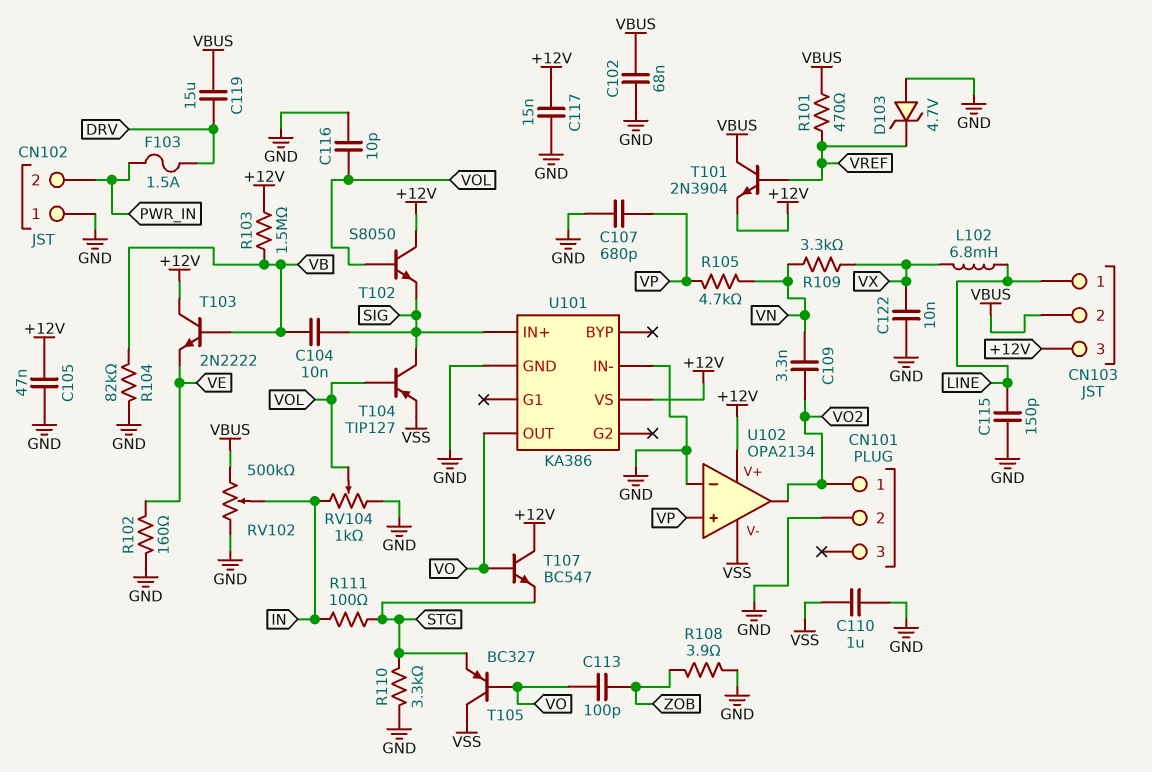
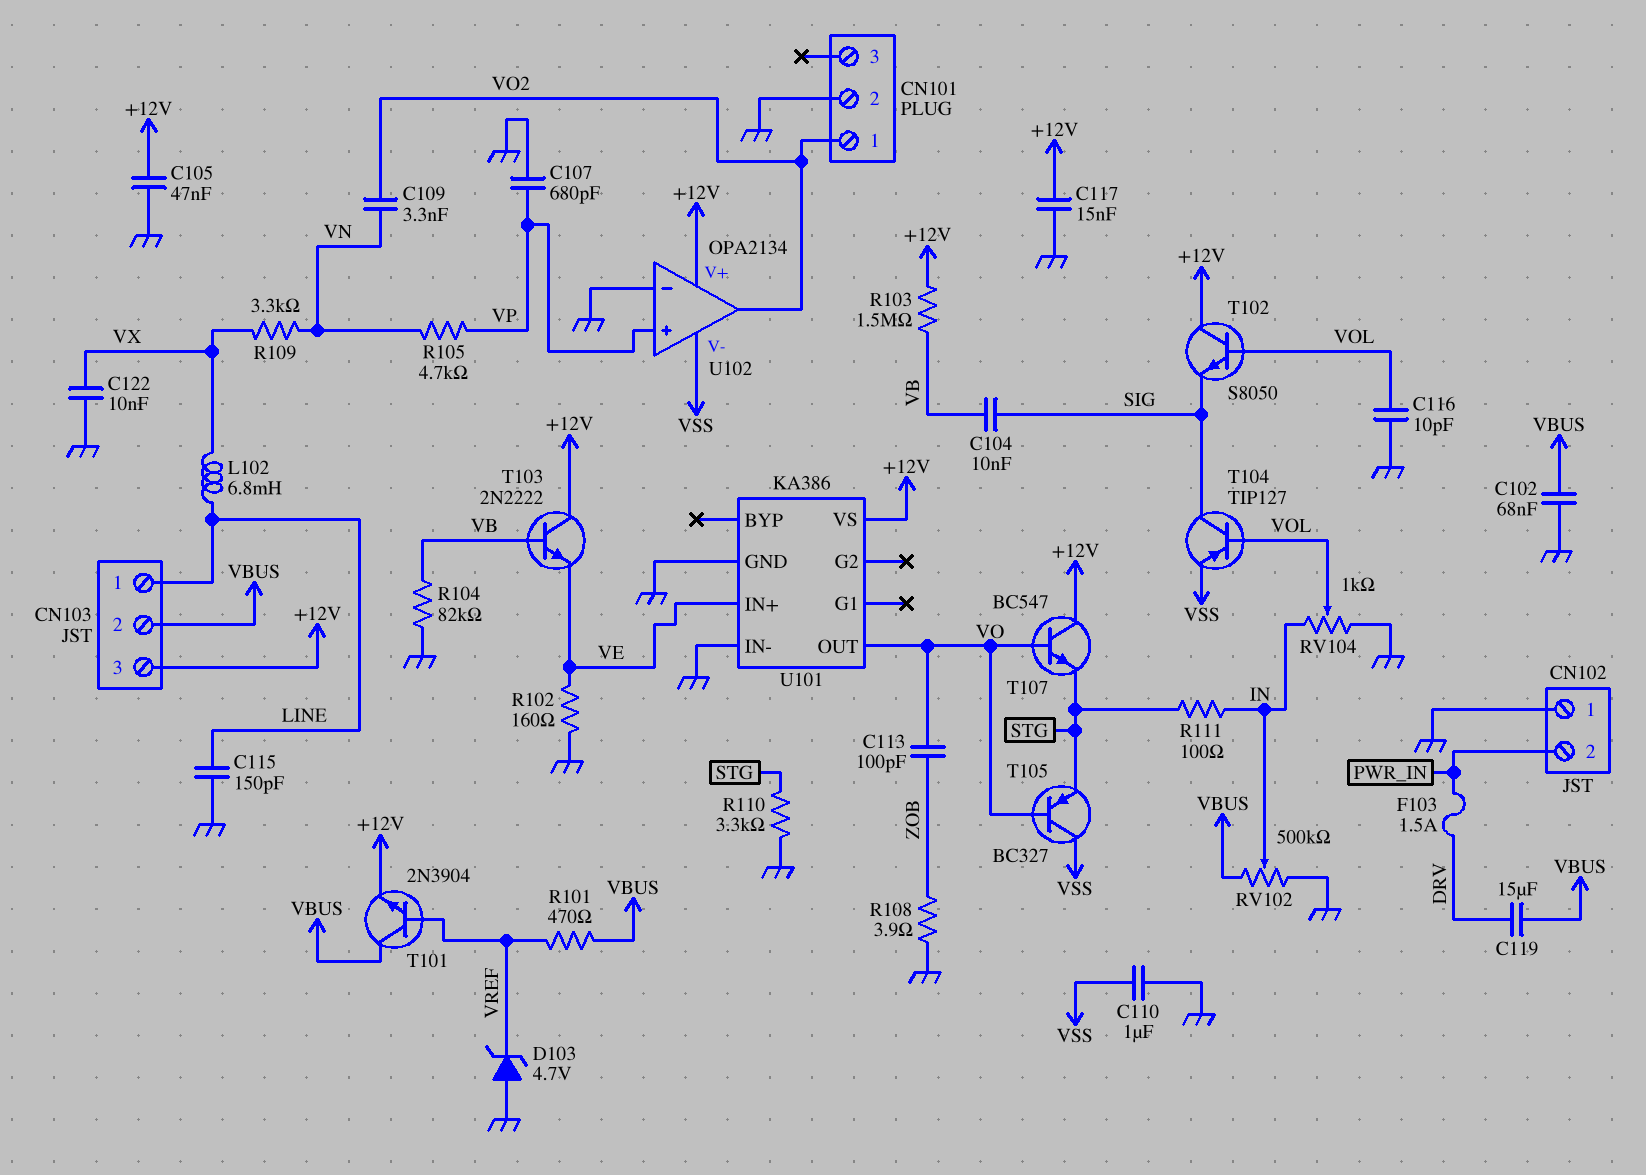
U101 pin IN+: SIG -> VE

